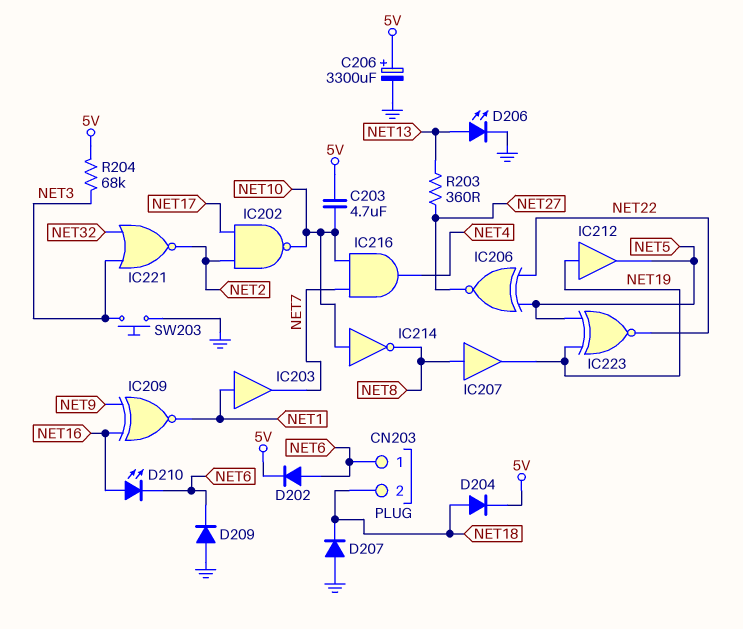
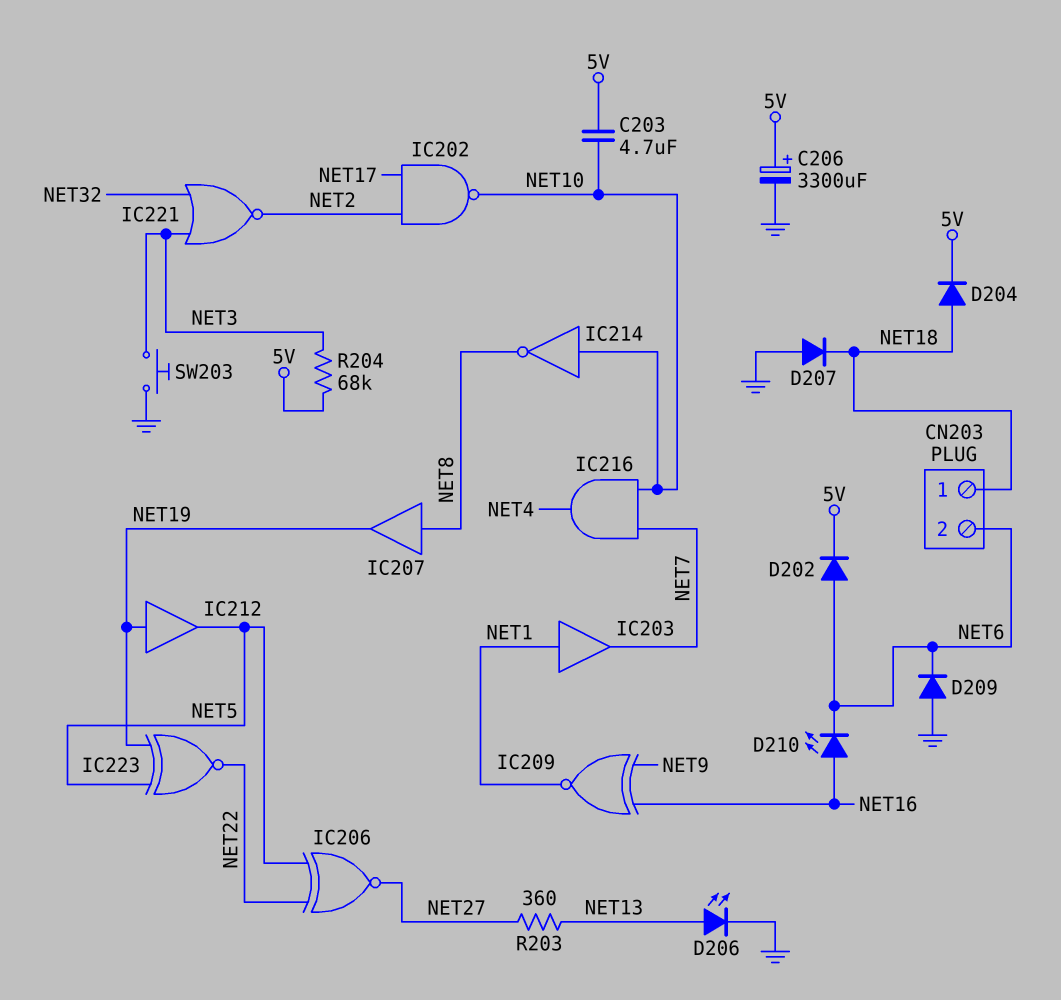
CN203 pin 1: NET6 -> NET18
CN203 pin 2: NET18 -> NET6

